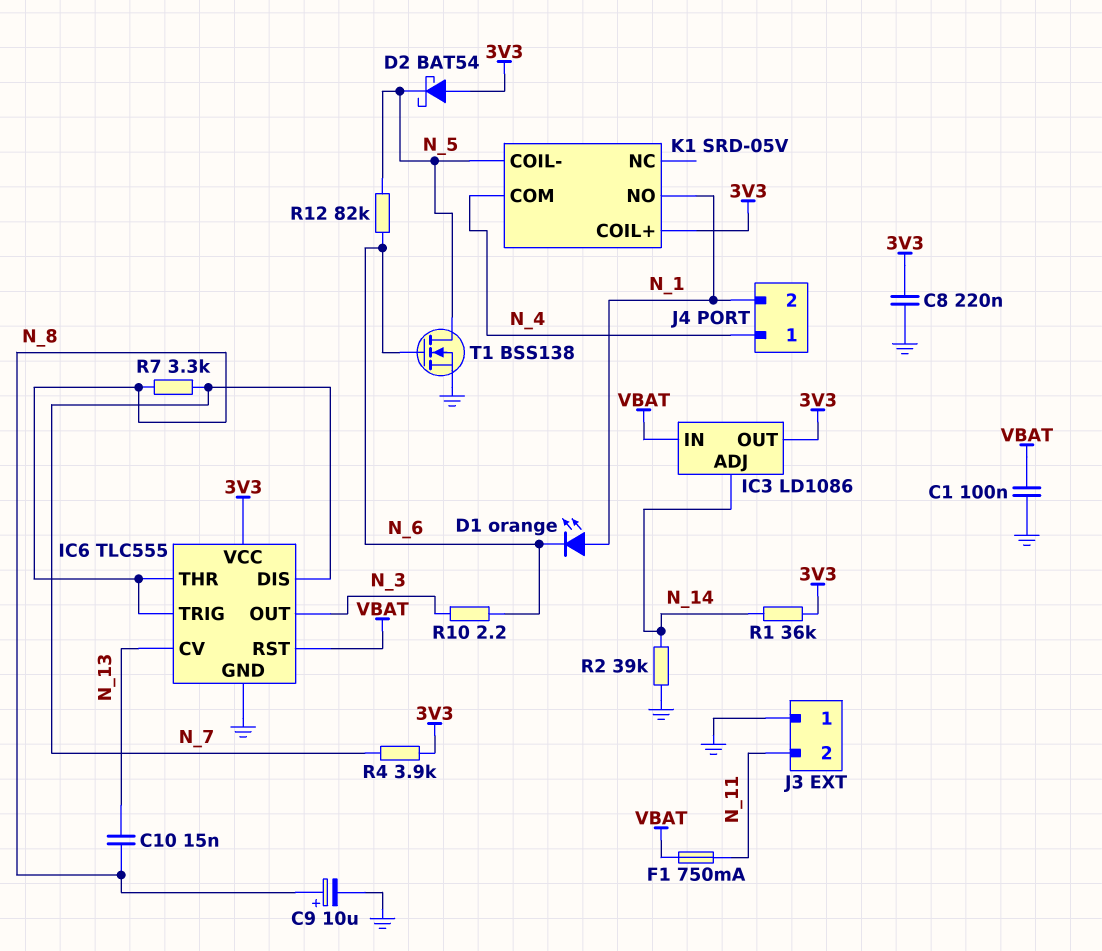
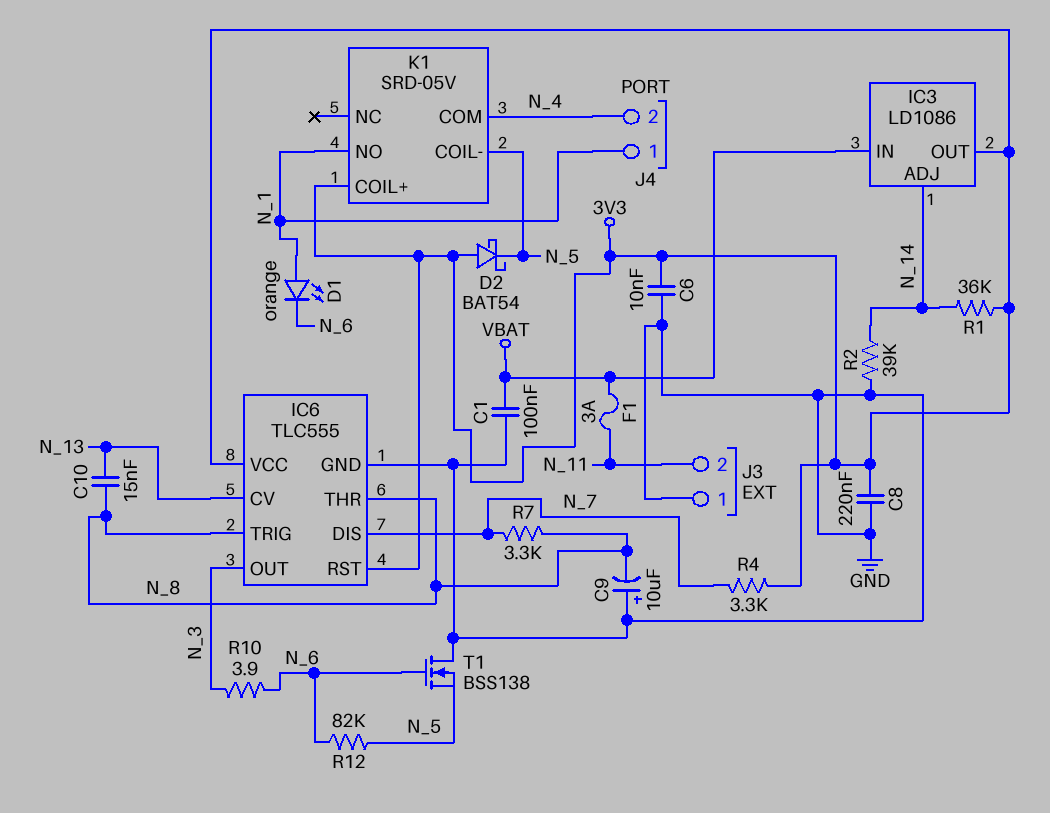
C6: none -> 10nF (3V3, GND)
C9: 10uF (plus N_8, minus GND) -> 10uF (plus GND, minus N_8)
F1: 750mA (N_11, VBAT) -> 3A (N_11, VBAT)
IC6 pin RST: VBAT -> 3V3
J4 pin 1: N_4 -> N_1
J4 pin 2: N_1 -> N_4
R4: 3.9k (3V3, N_7) -> 3.3k (3V3, N_7)
R10: 2.2 (N_3, N_6) -> 3.9 (N_3, N_6)
T1: NMOS BSS138 (G N_6, D N_5, S GND) -> NMOS BSS138 (G N_6, D GND, S N_5)

